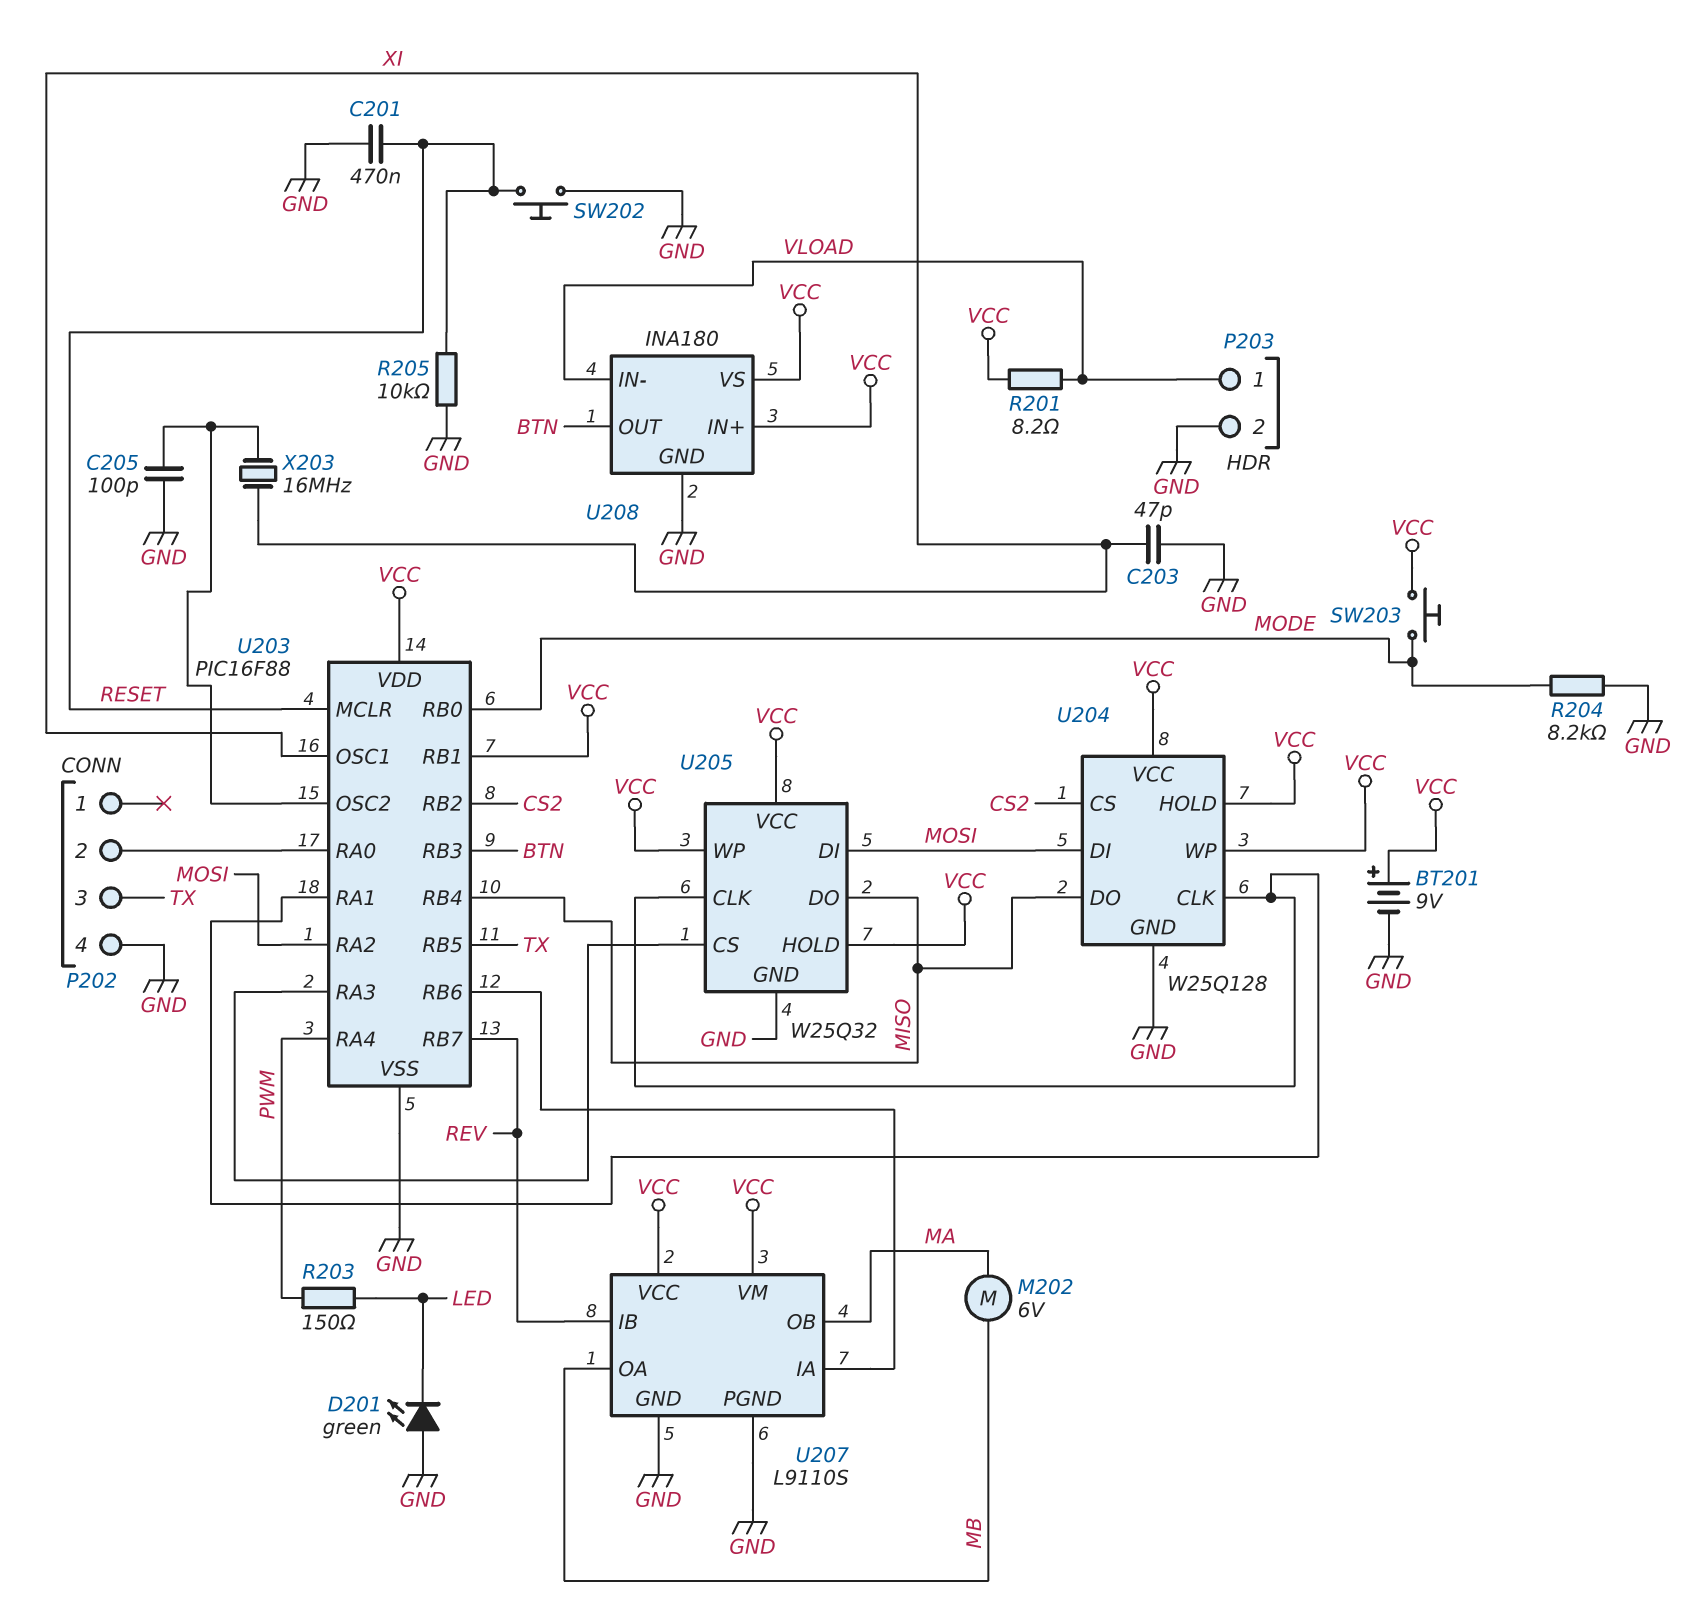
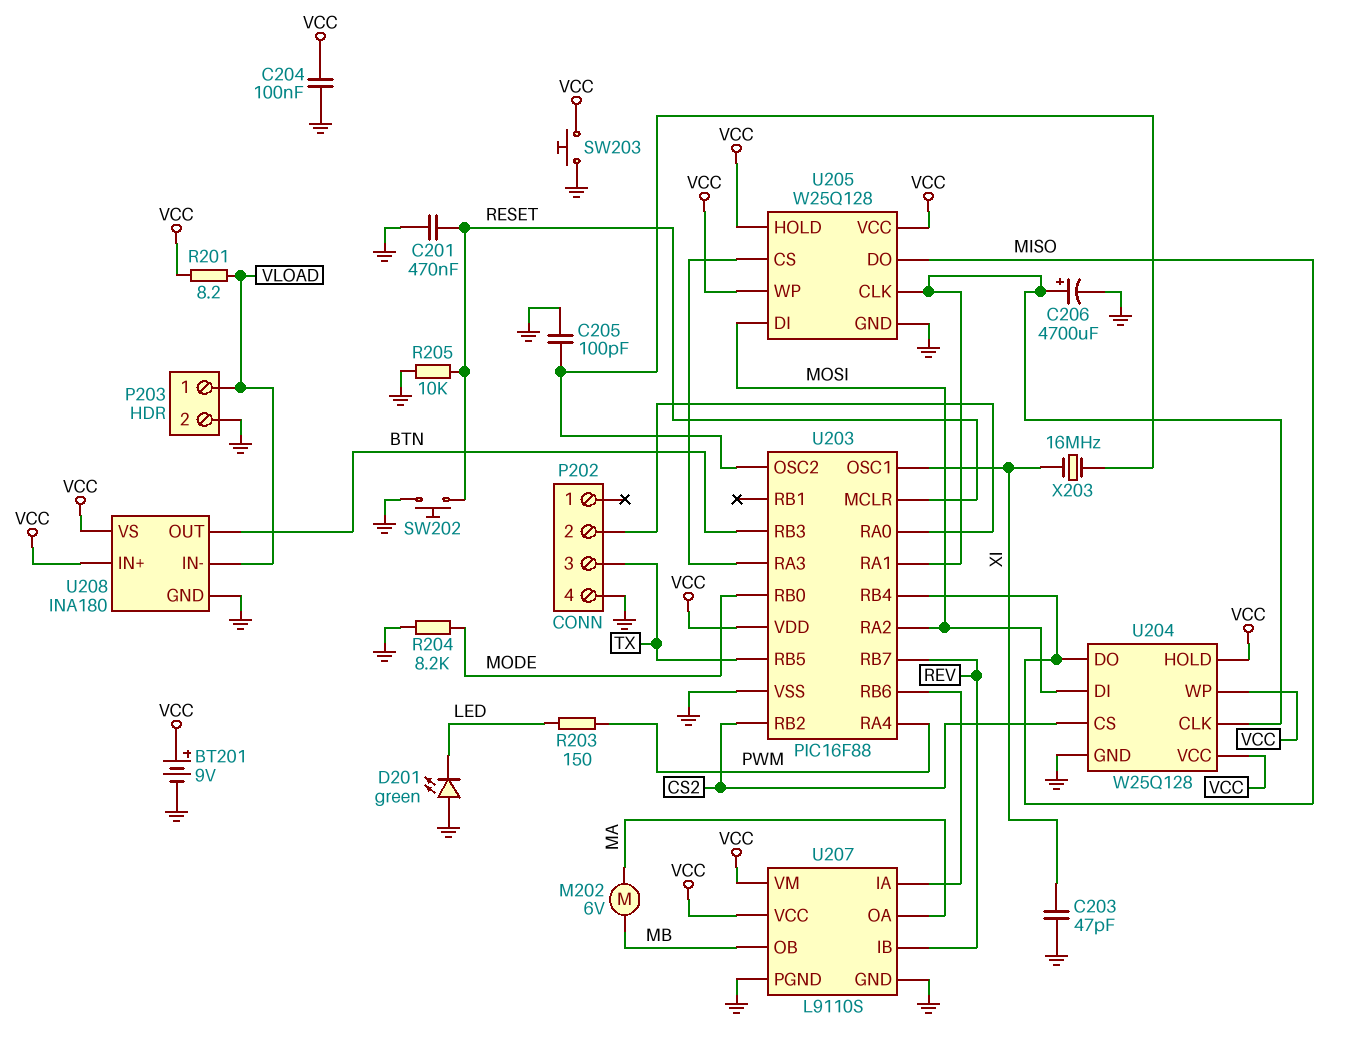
C204: none -> 100nF (GND, VCC)
C206: none -> 4700uF (plus U203/RA1, minus GND)
SW203: button (MODE, VCC) -> button (GND, VCC)
U203 pin RB1: VCC -> none
U205: W25Q32 -> W25Q128
U207 pin OA: MB -> MA
U207 pin OB: MA -> MB

